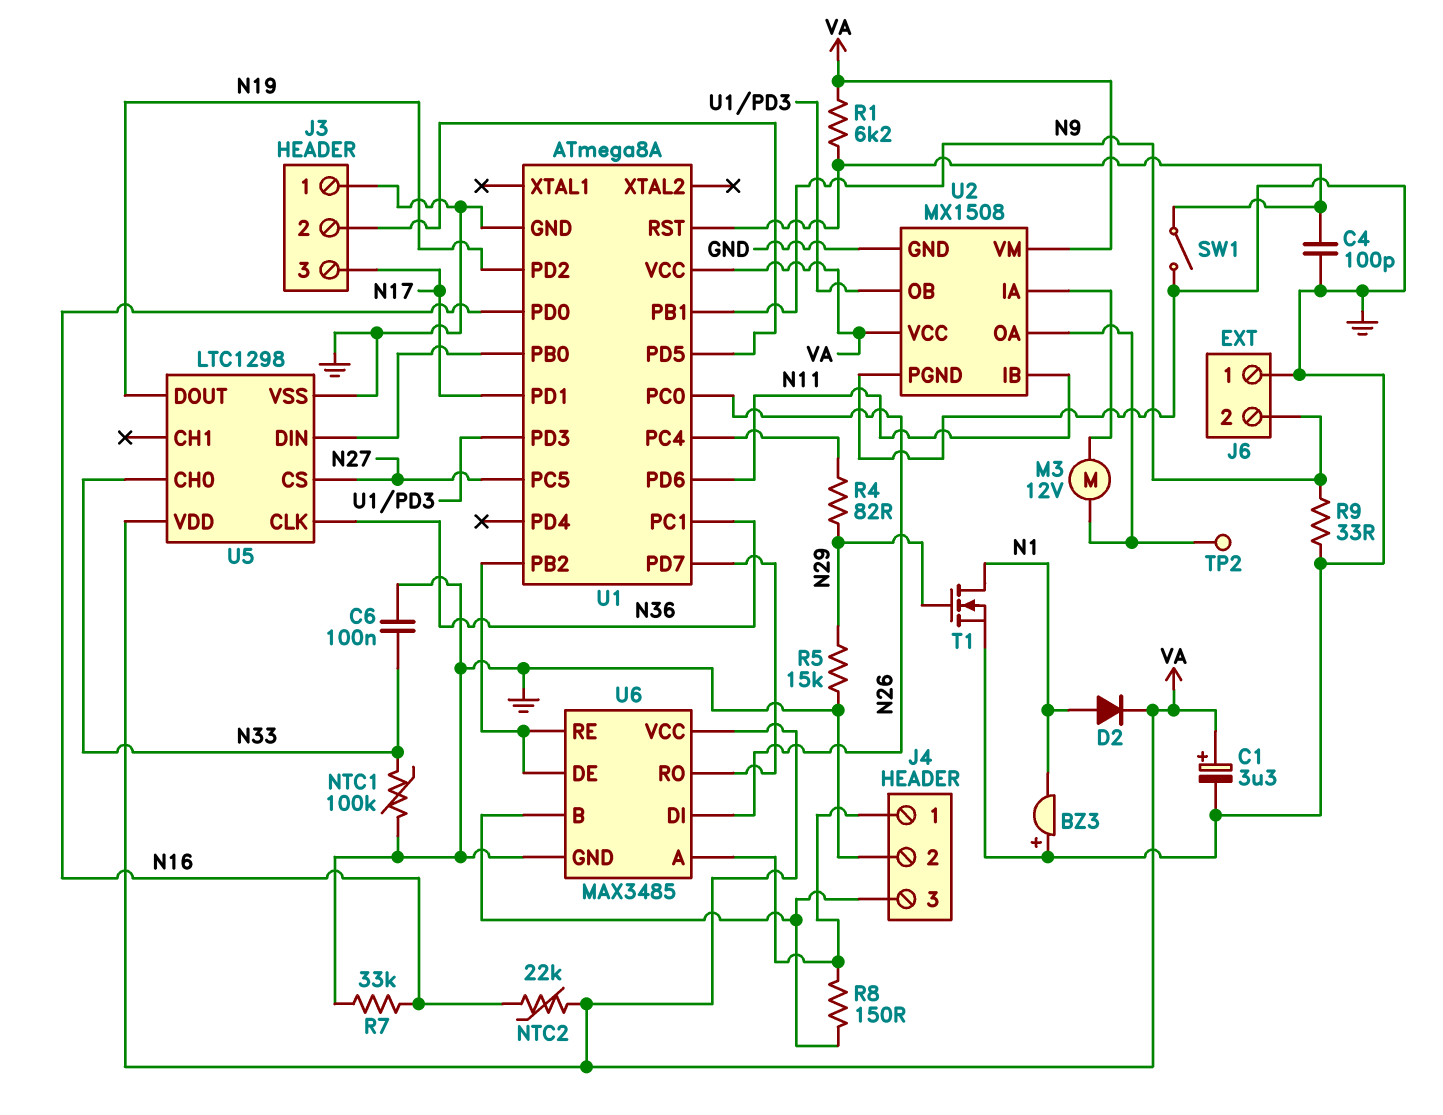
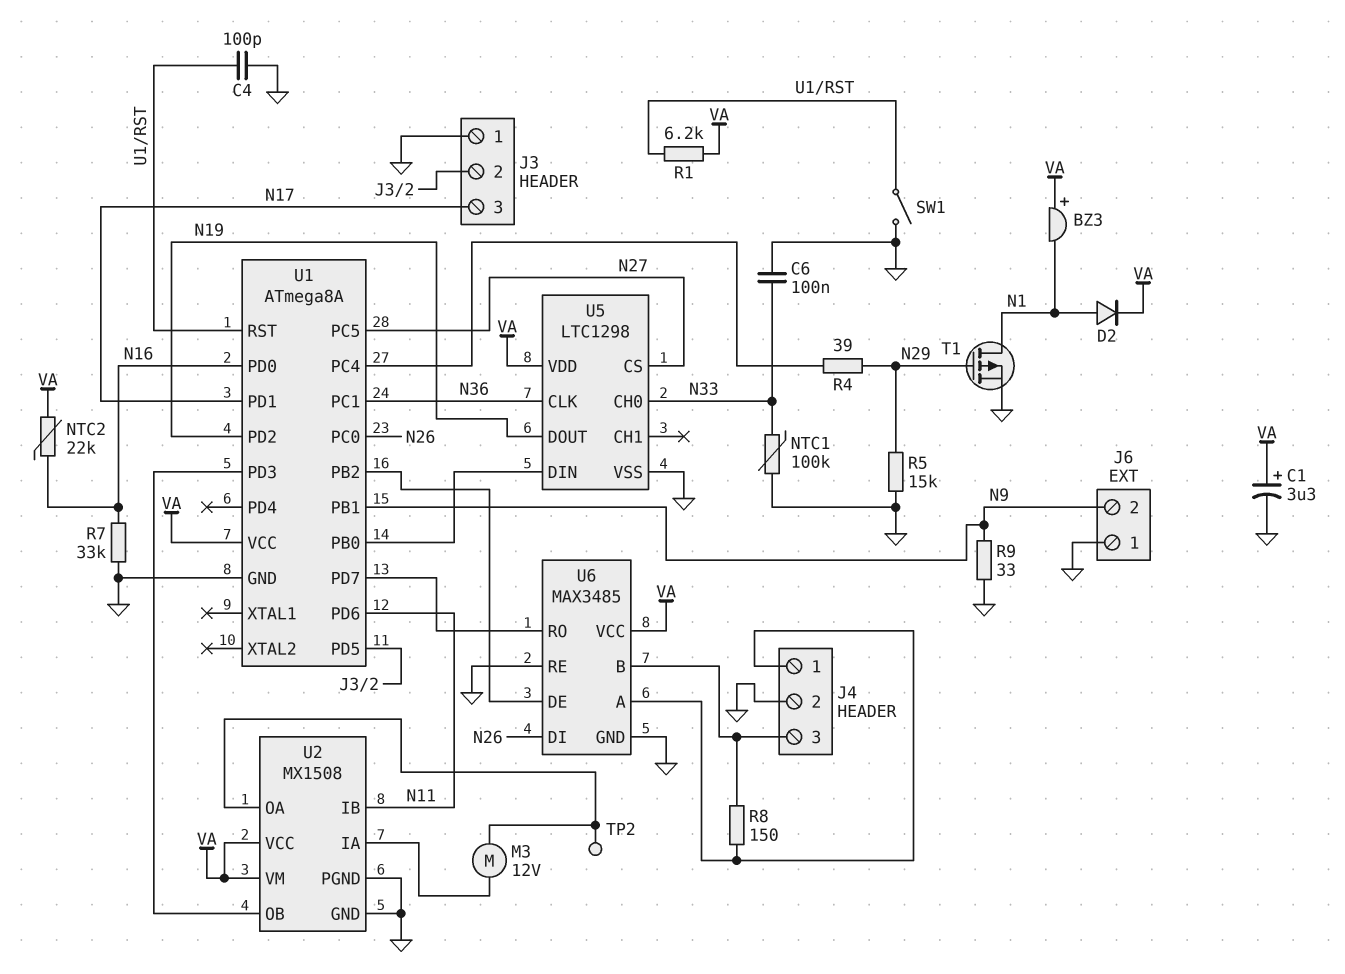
BZ3: buzzer (plus GND, minus N1) -> buzzer (plus VA, minus N1)
R4: 82 (N29, U1/PC4) -> 39 (N29, U1/PC4)
T1: NMOS (G N29, D N1, S GND) -> PMOS (G N29, D N1, S GND)
U6 pin RE: U1/PB2 -> GND

